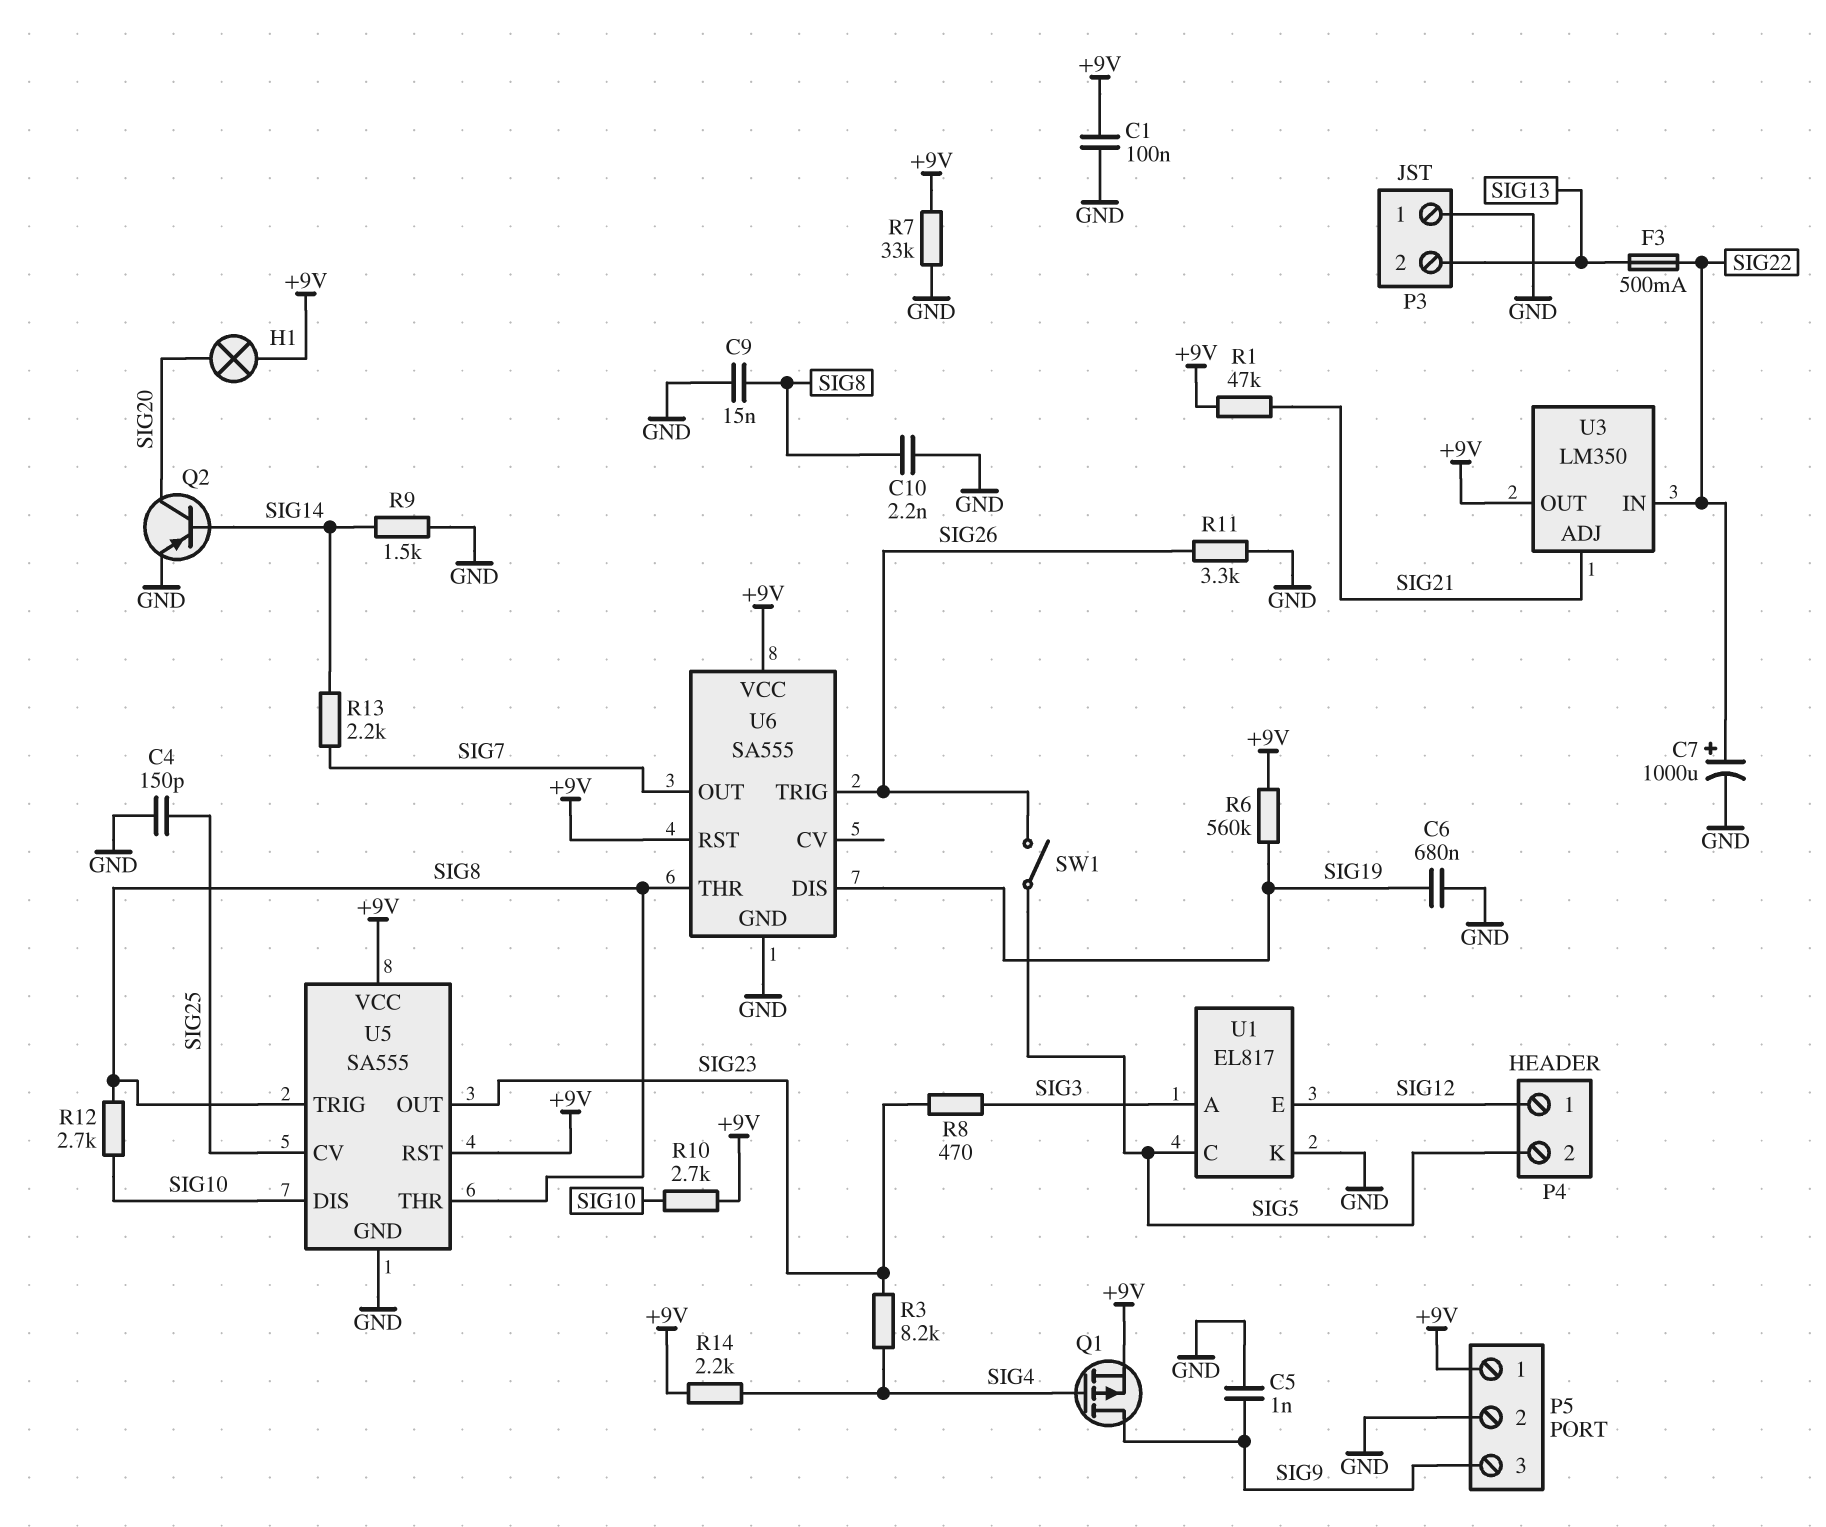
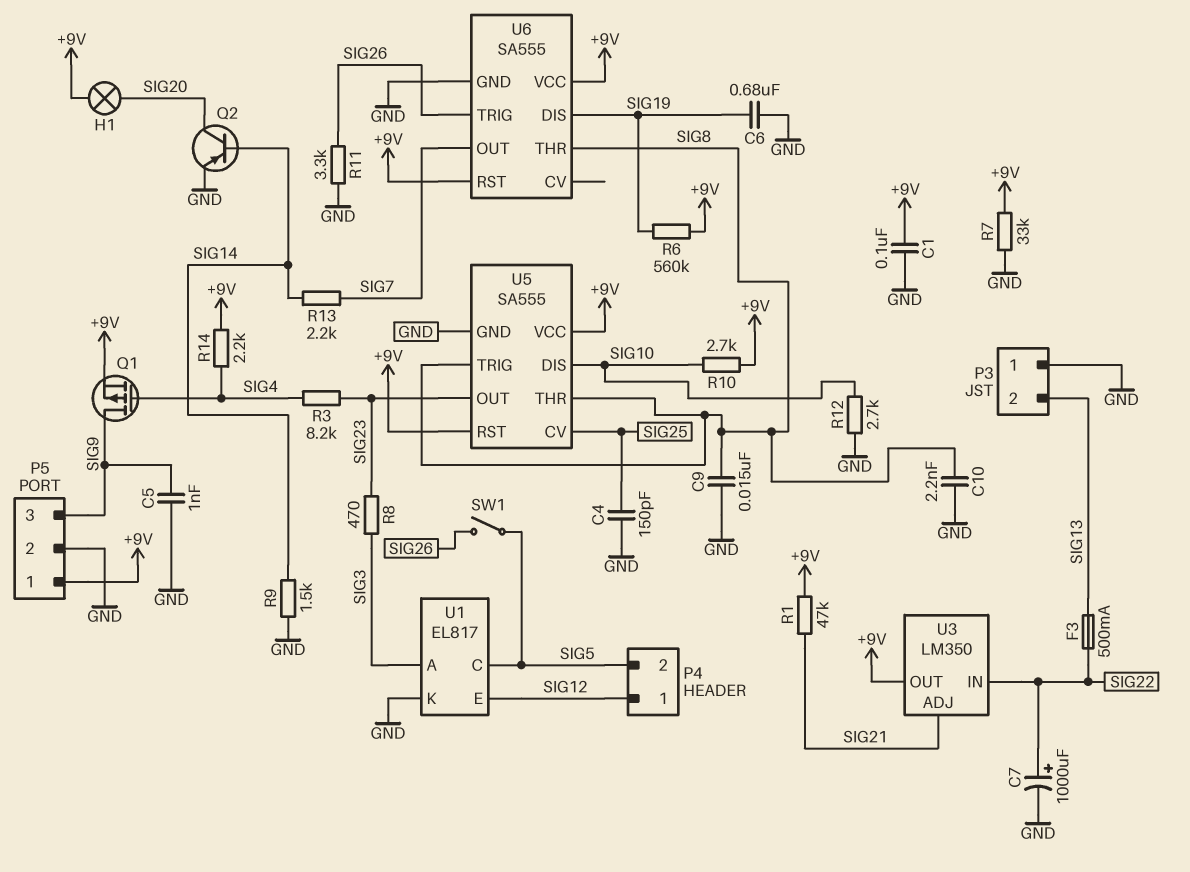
R12: 2.7k (SIG8, SIG10) -> 2.7k (GND, SIG10)

